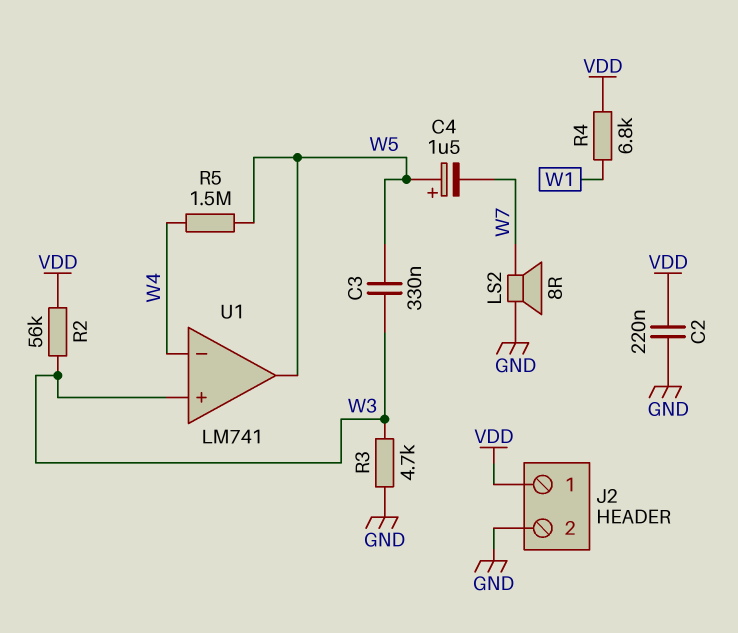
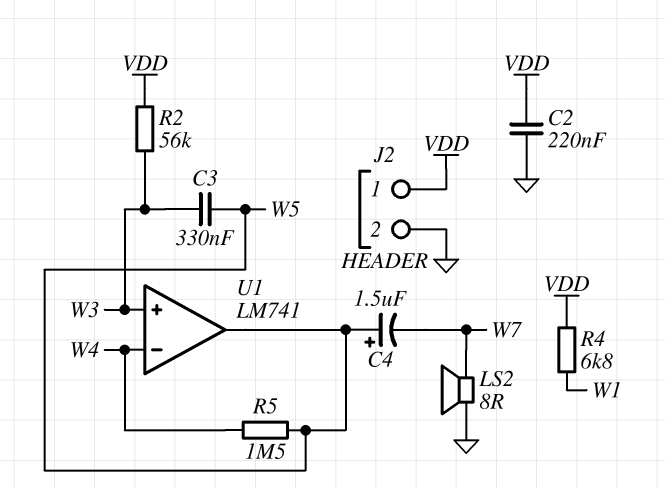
R3: 4.7k (GND, W3) -> none

